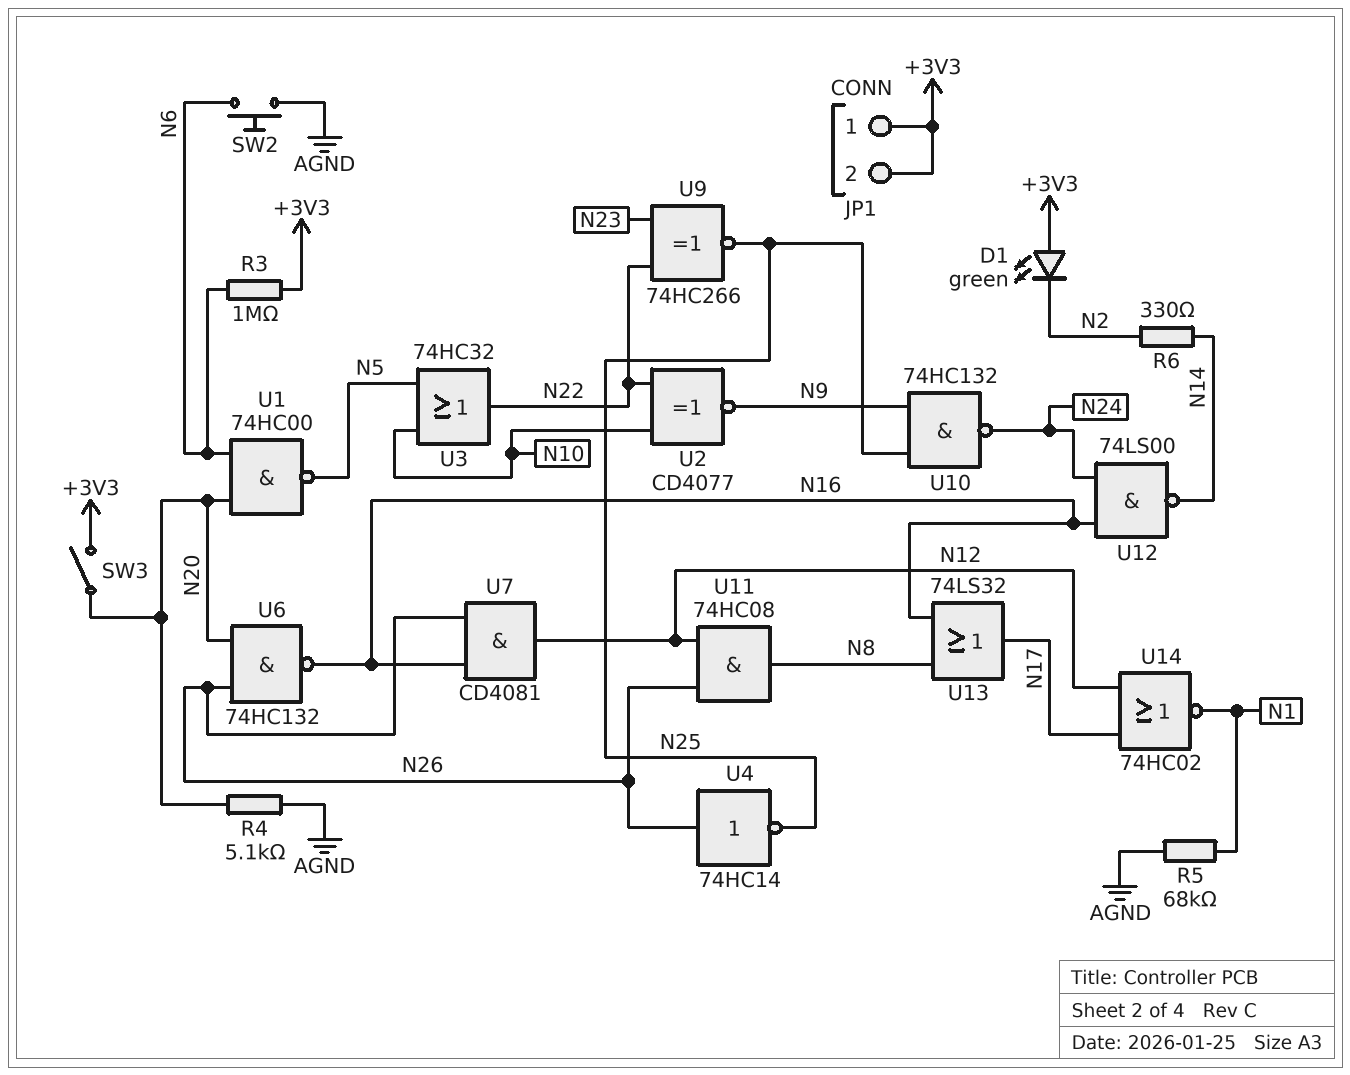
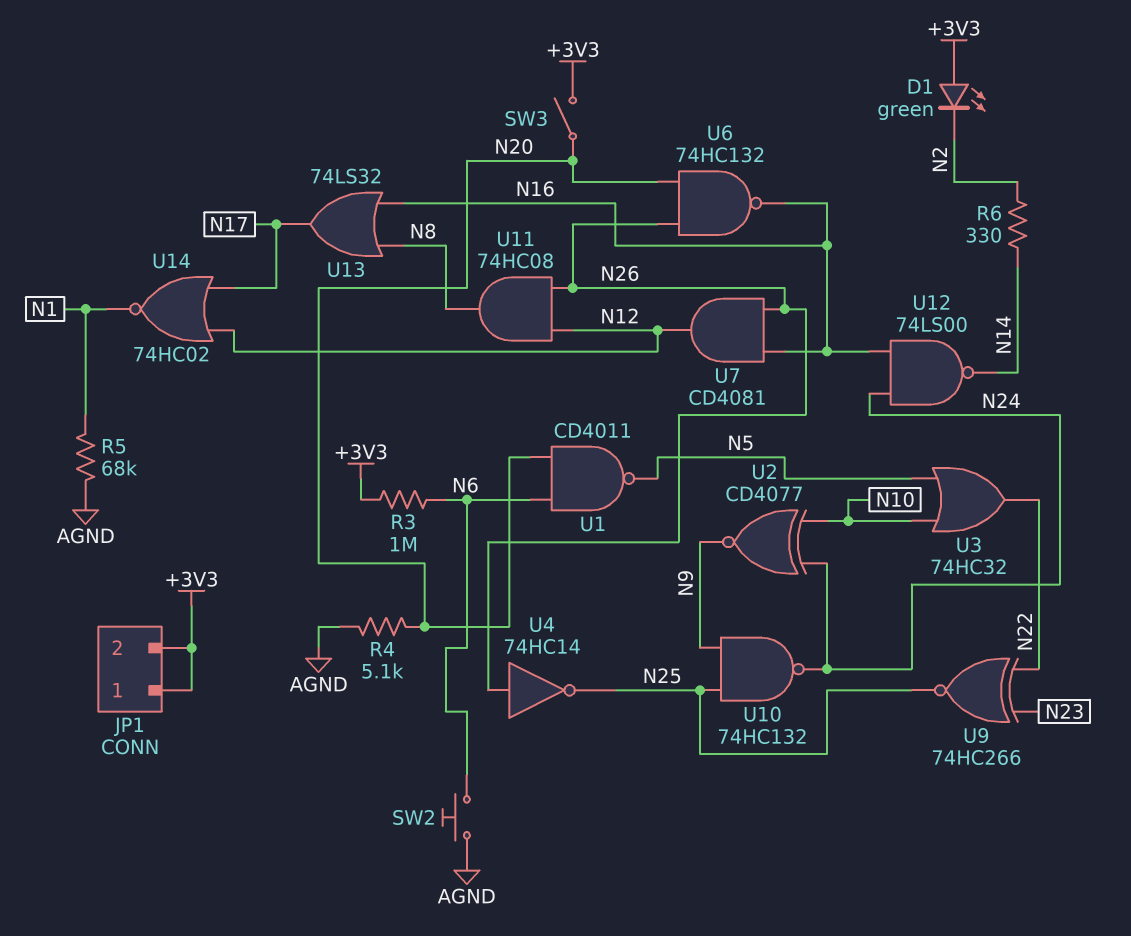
U1: NAND 74HC00 (in N6, in N20, out N5) -> NAND CD4011 (in N6, in N20, out N5)
U2: XNOR CD4077 (in N10, in N22, out N9) -> XNOR CD4077 (in N10, in N24, out N9)

